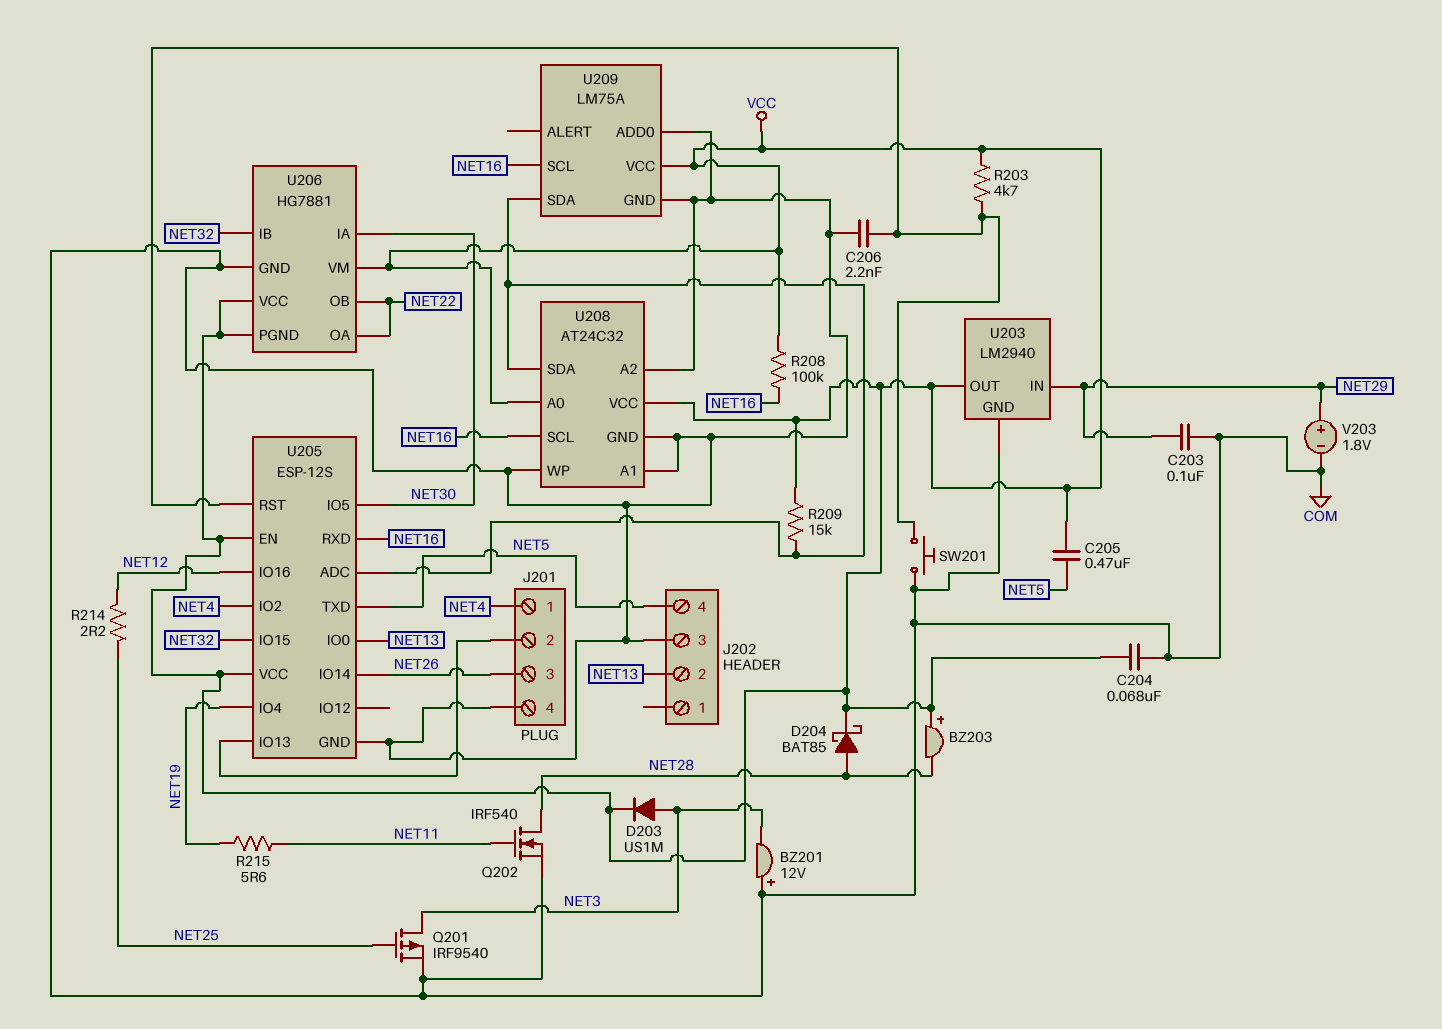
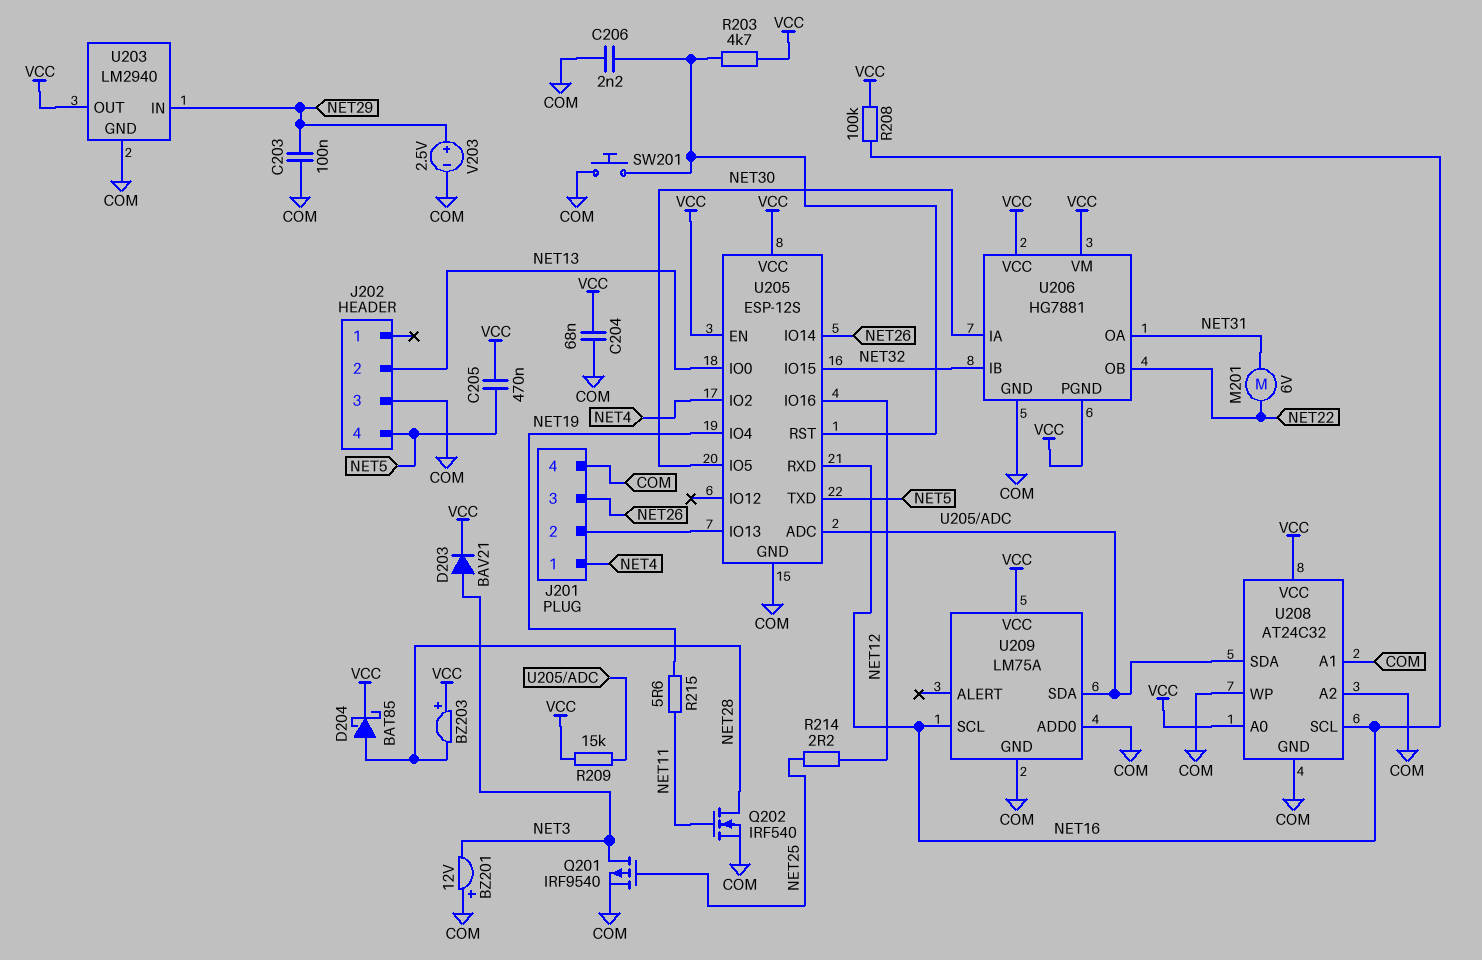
D203: diode US1M (A NET3, K VCC) -> diode BAV21 (A NET3, K VCC)
M201: none -> motor 6V (NET22, NET31)
U206 pin OA: NET22 -> NET31
V203: 1.8V (plus NET29, minus COM) -> 2.5V (plus NET29, minus COM)

